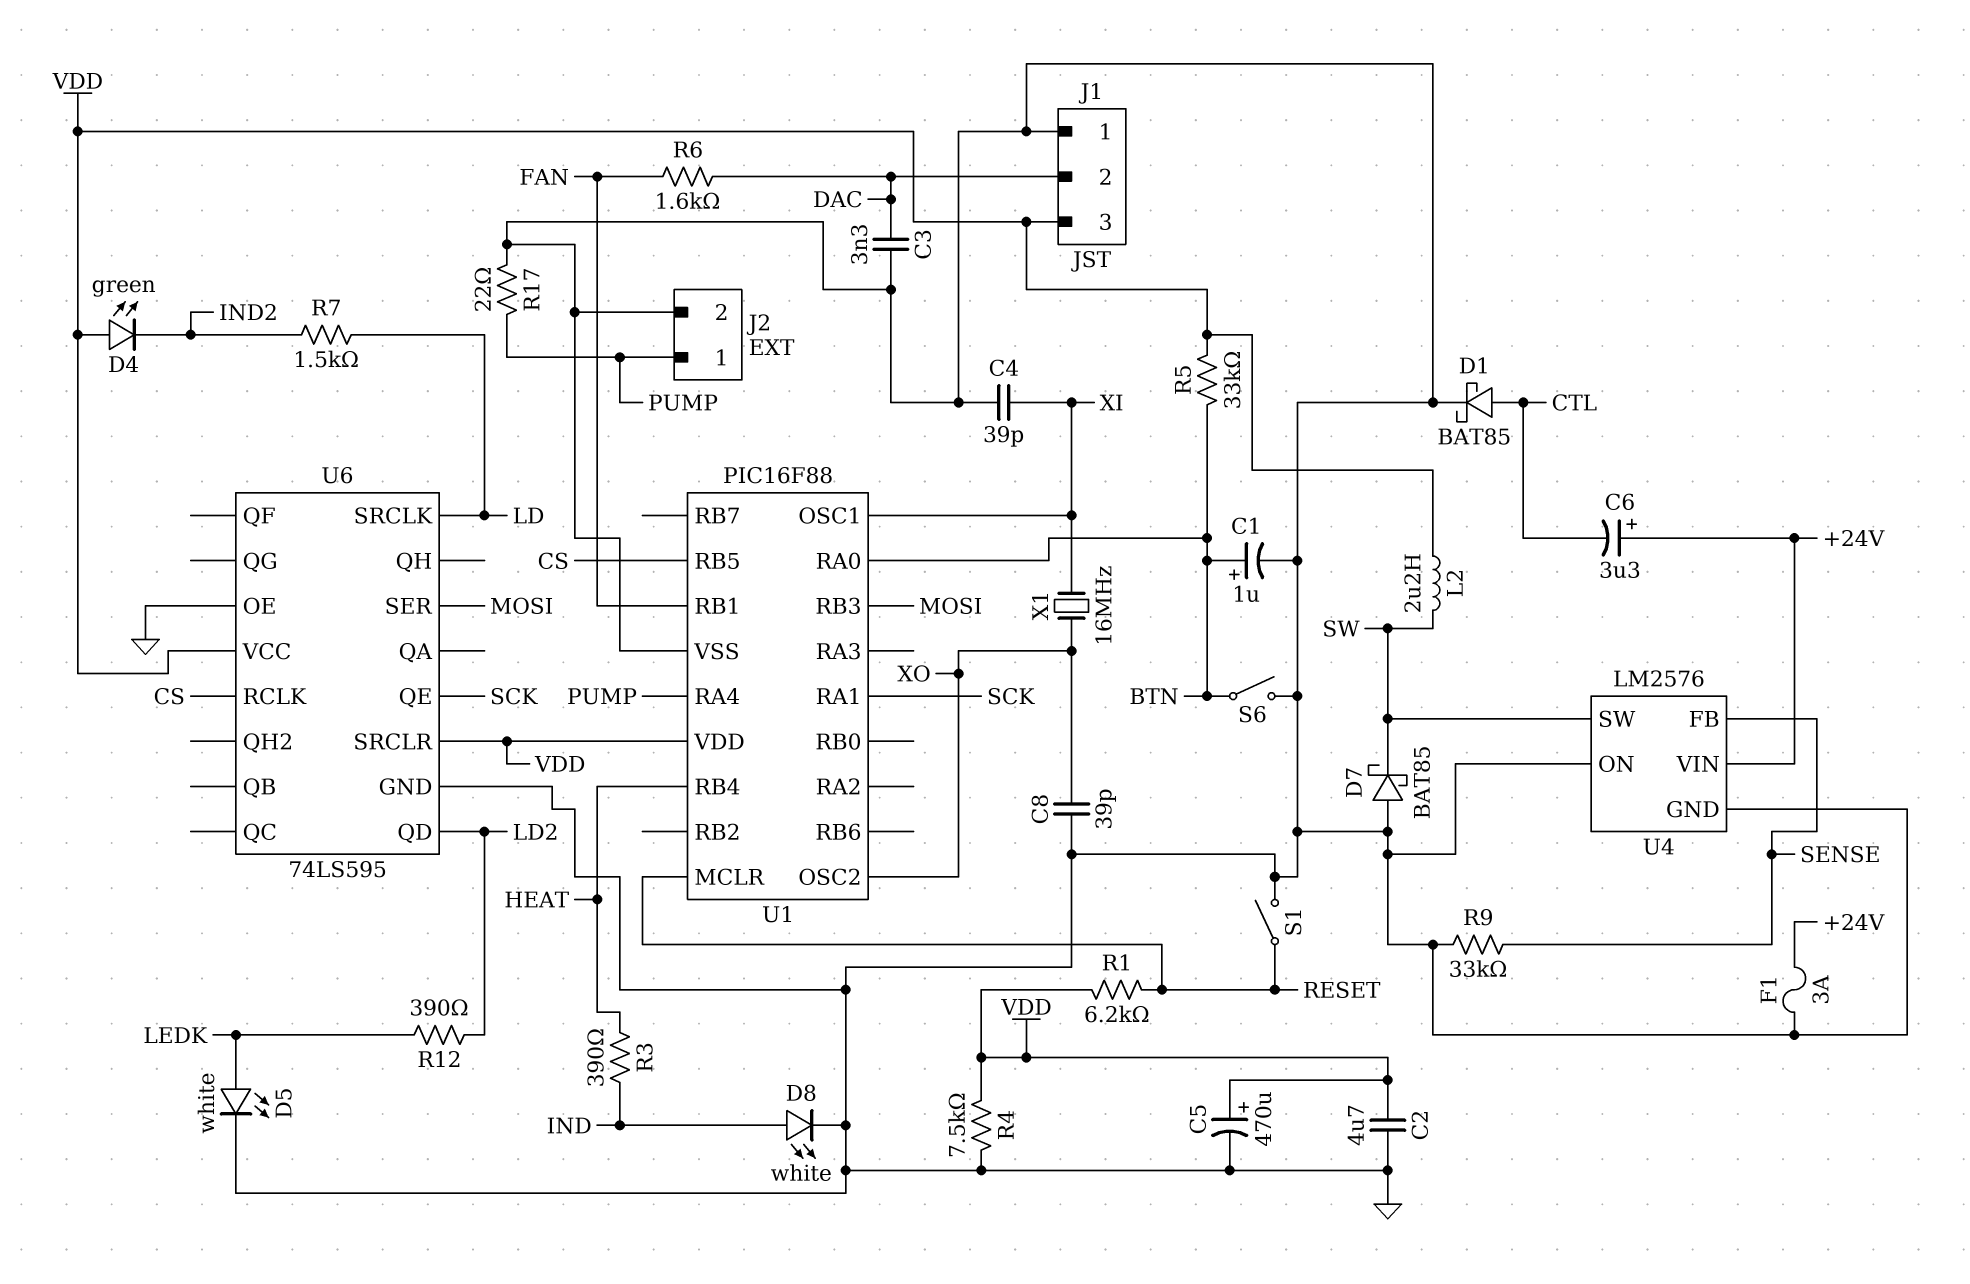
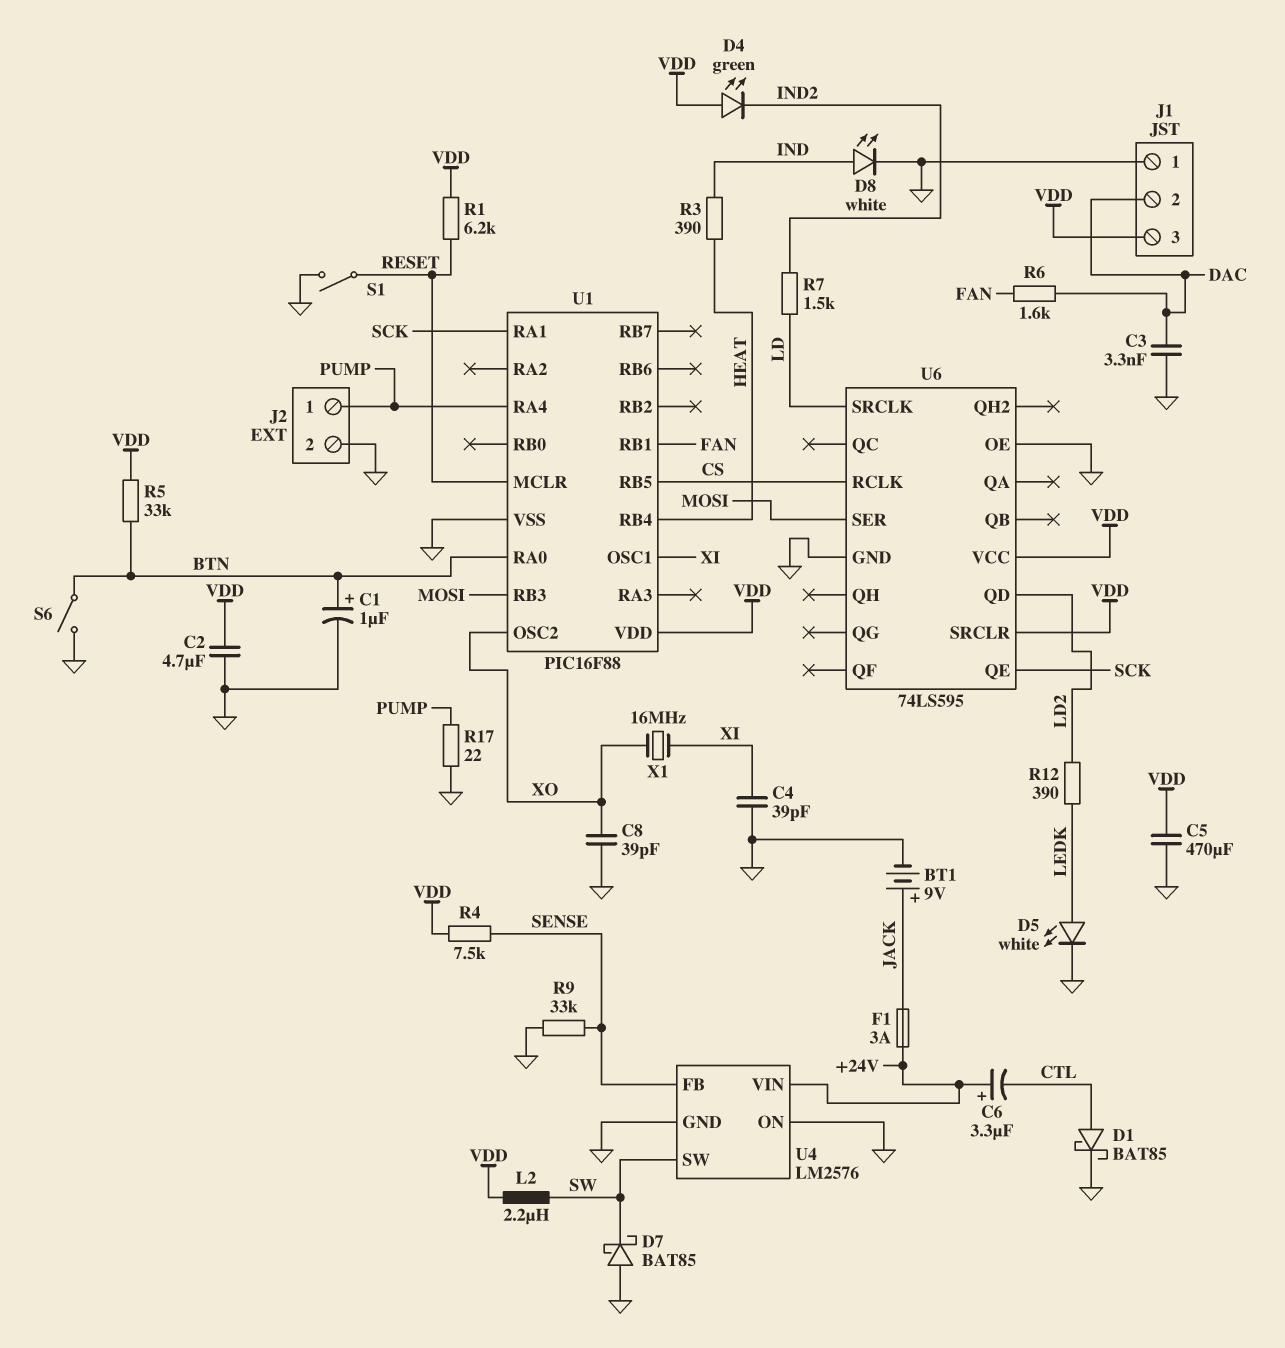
BT1: none -> 9V (plus JACK, minus GND)
C5: 470uF (plus VDD, minus GND) -> 470uF (GND, VDD)
F1: 3A (+24V, GND) -> 3A (+24V, JACK)
R4: 7.5k (GND, VDD) -> 7.5k (SENSE, VDD)

